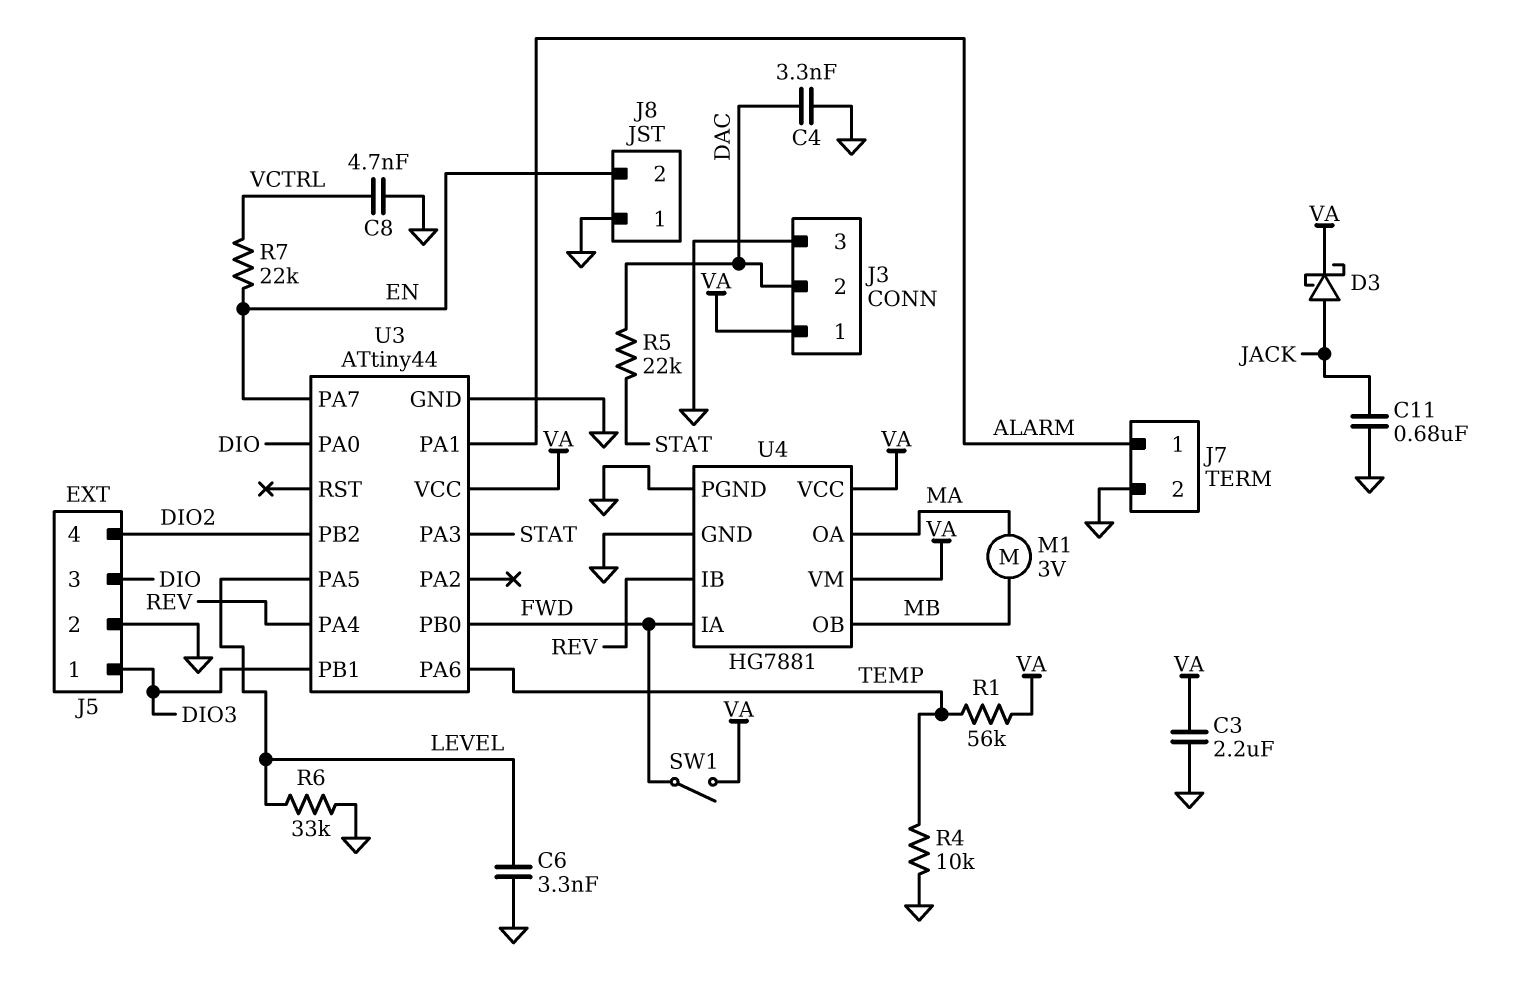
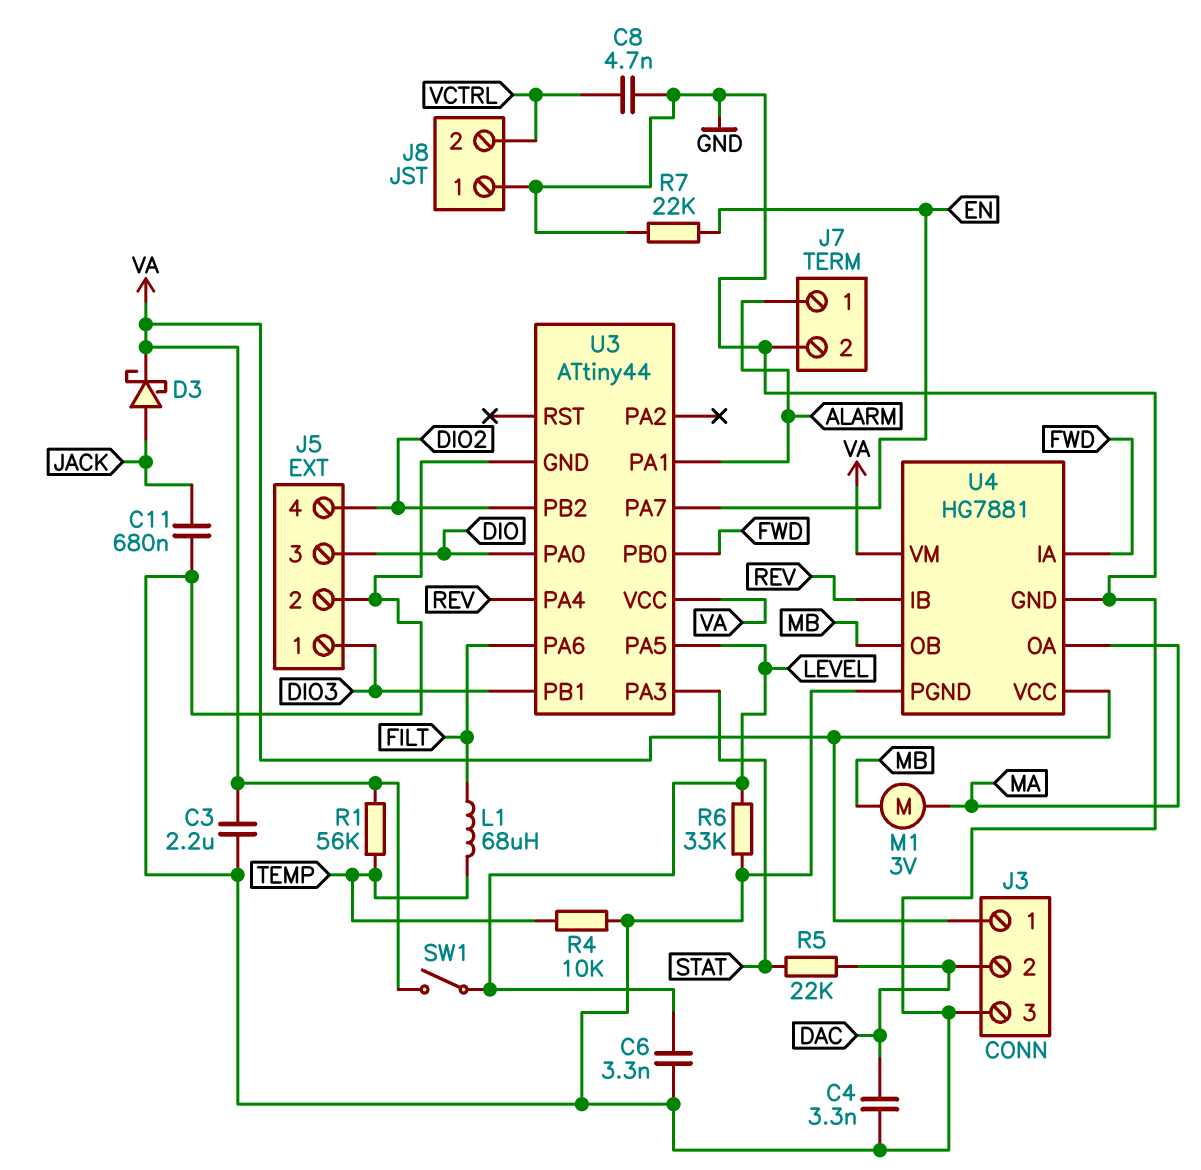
J8 pin 2: EN -> VCTRL
L1: none -> 68uH (FILT, TEMP)
R7: 22k (EN, VCTRL) -> 22k (EN, GND)
SW1: switch (FWD, VA) -> switch (LEVEL, VA)
U3 pin PA6: TEMP -> FILT

